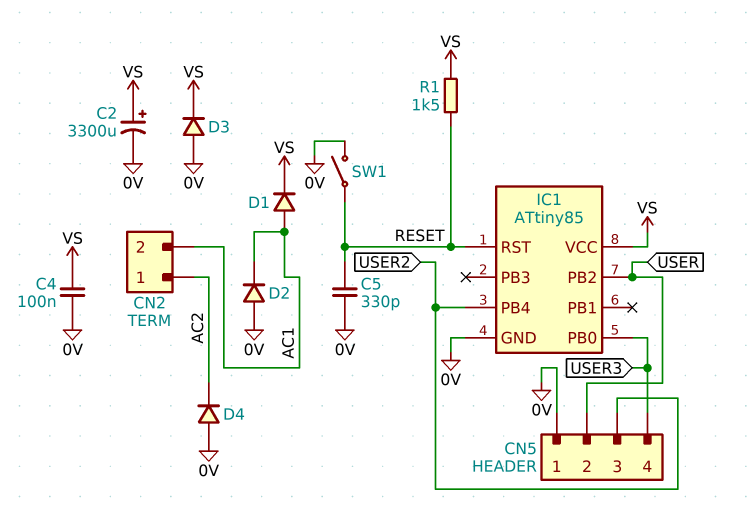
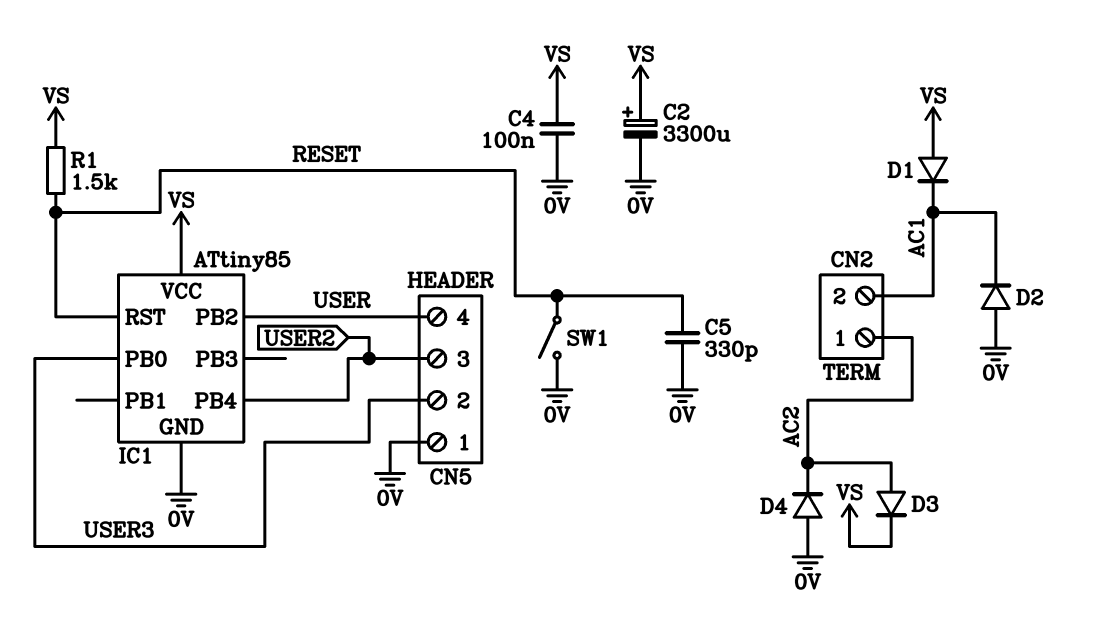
CN5 pin 2: USER -> USER3
CN5 pin 4: USER3 -> USER
D1: diode (A AC1, K VS) -> diode (A VS, K AC1)
D3: diode (A 0V, K VS) -> diode (A AC2, K VS)

